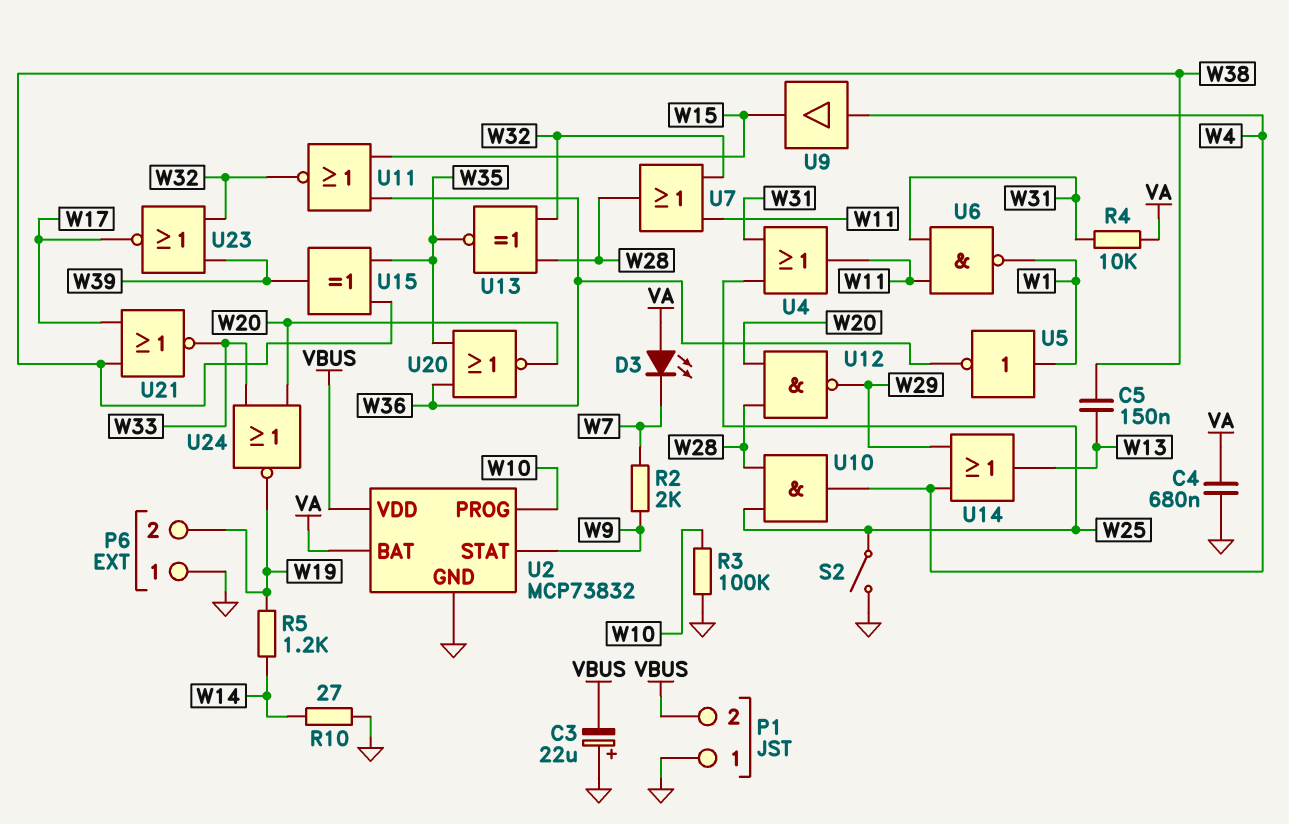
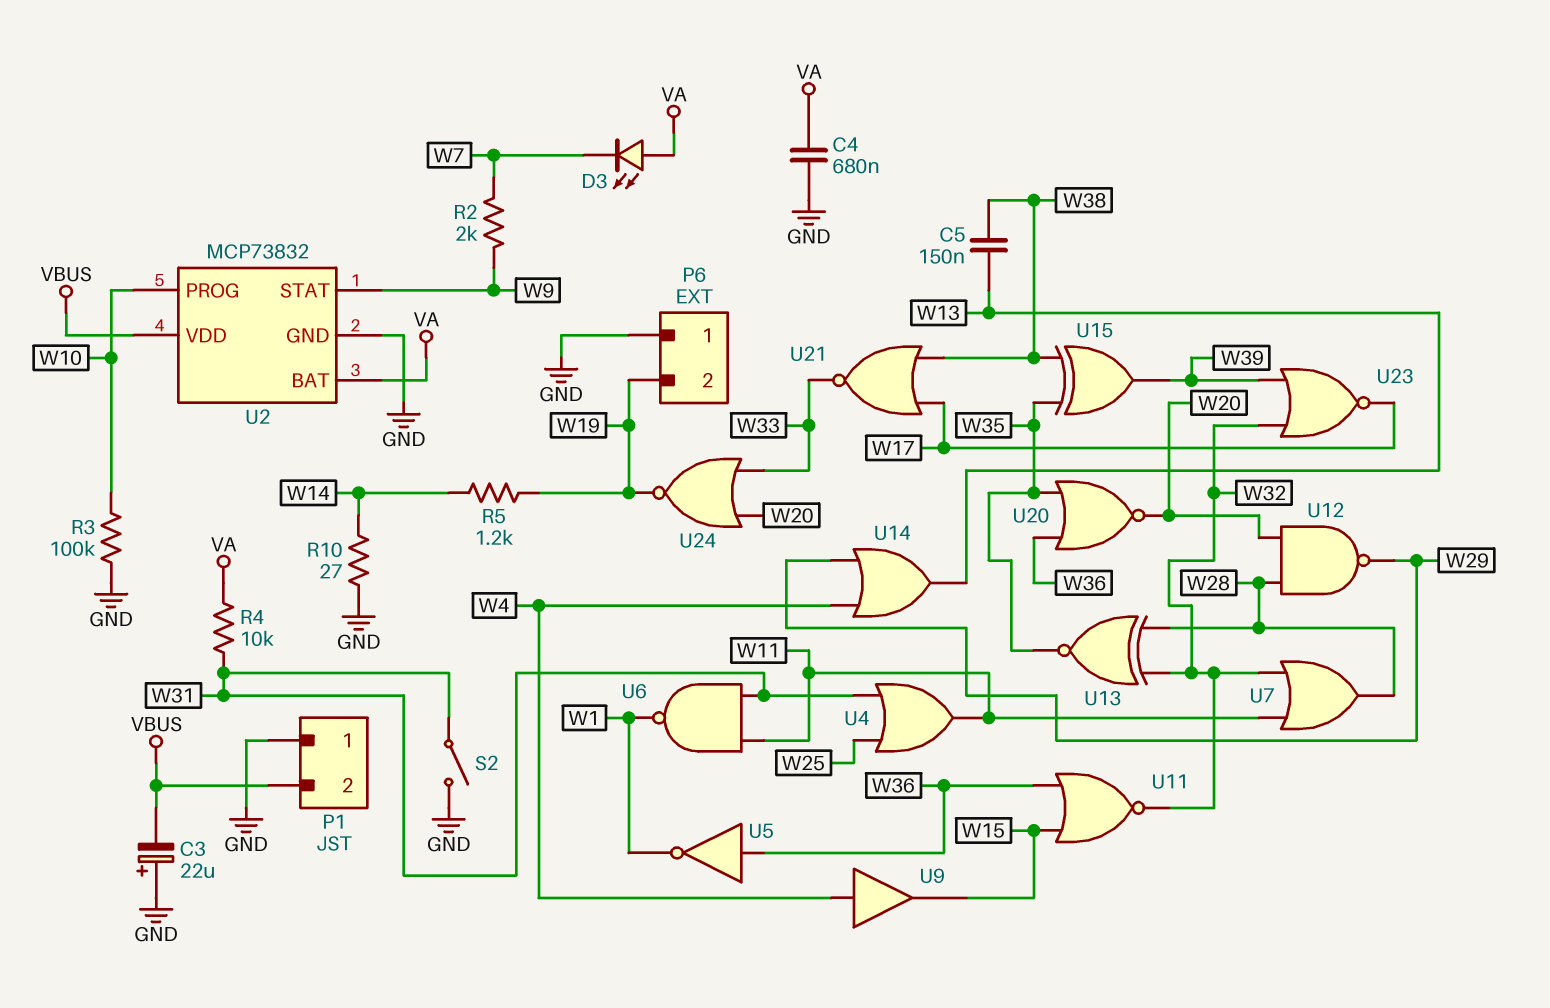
S2: switch (GND, W25) -> switch (GND, W31)
U5: NOT (in W1, out W36) -> NOT (in W36, out W1)
U10: AND (in W25, in W28, out W4) -> none

